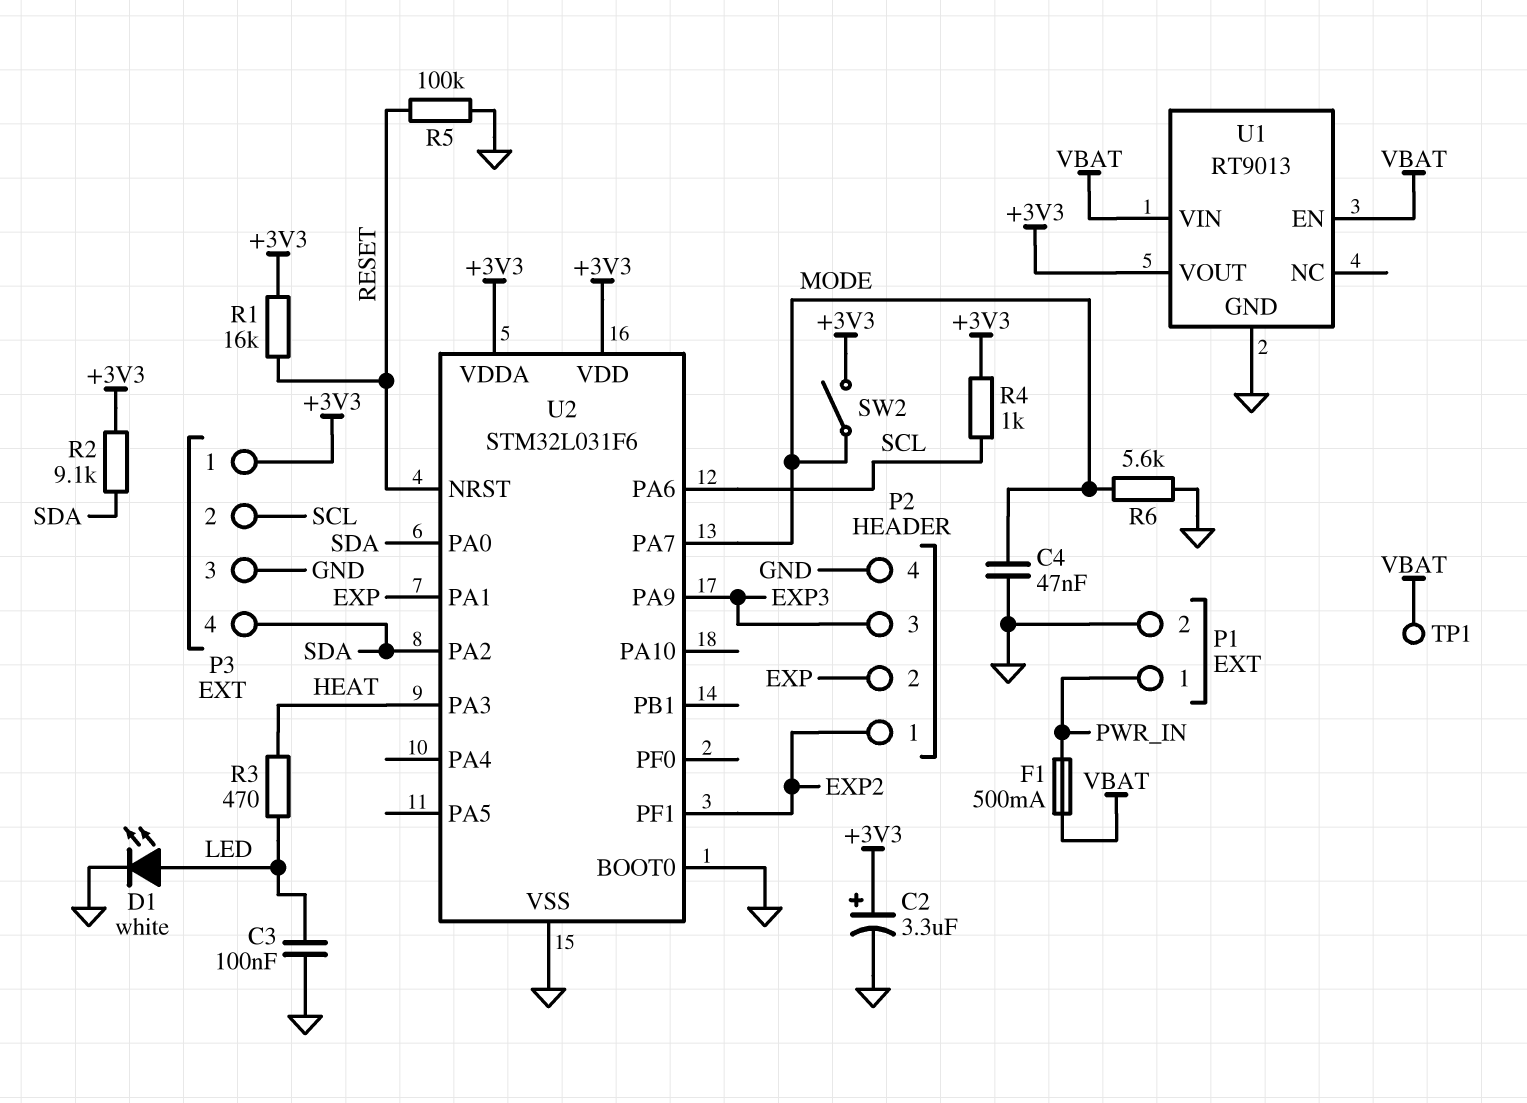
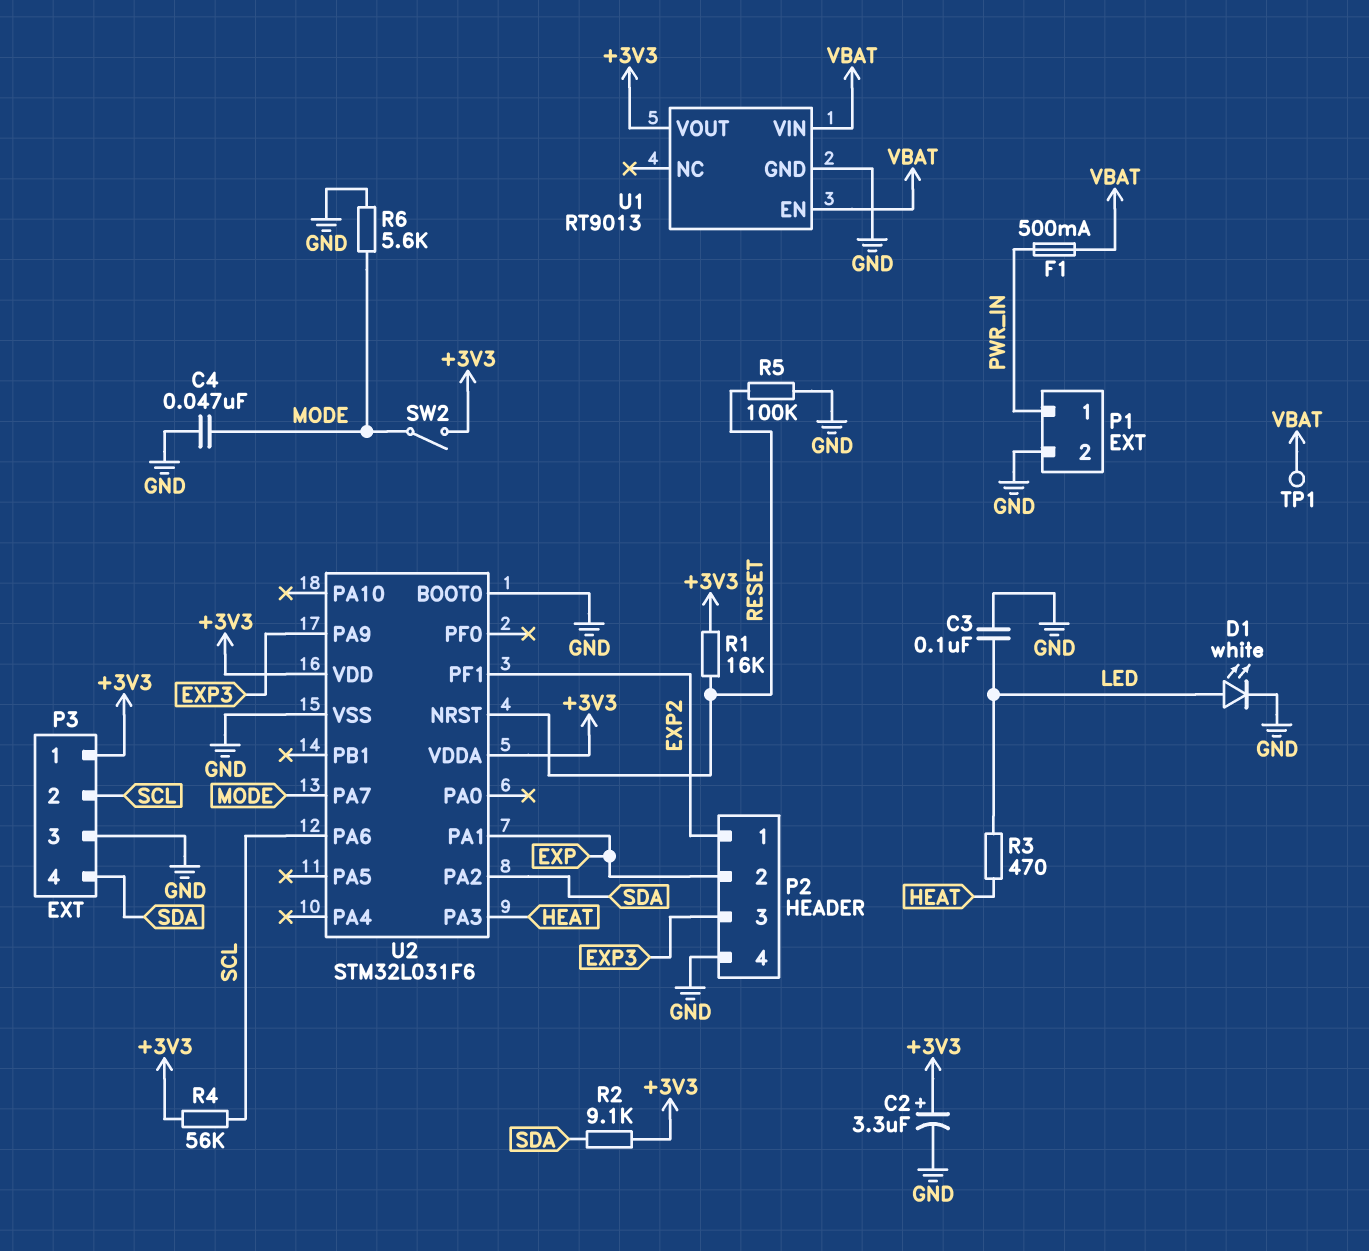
R4: 1k (+3V3, SCL) -> 56k (+3V3, SCL)
U2 pin PA0: SDA -> none

